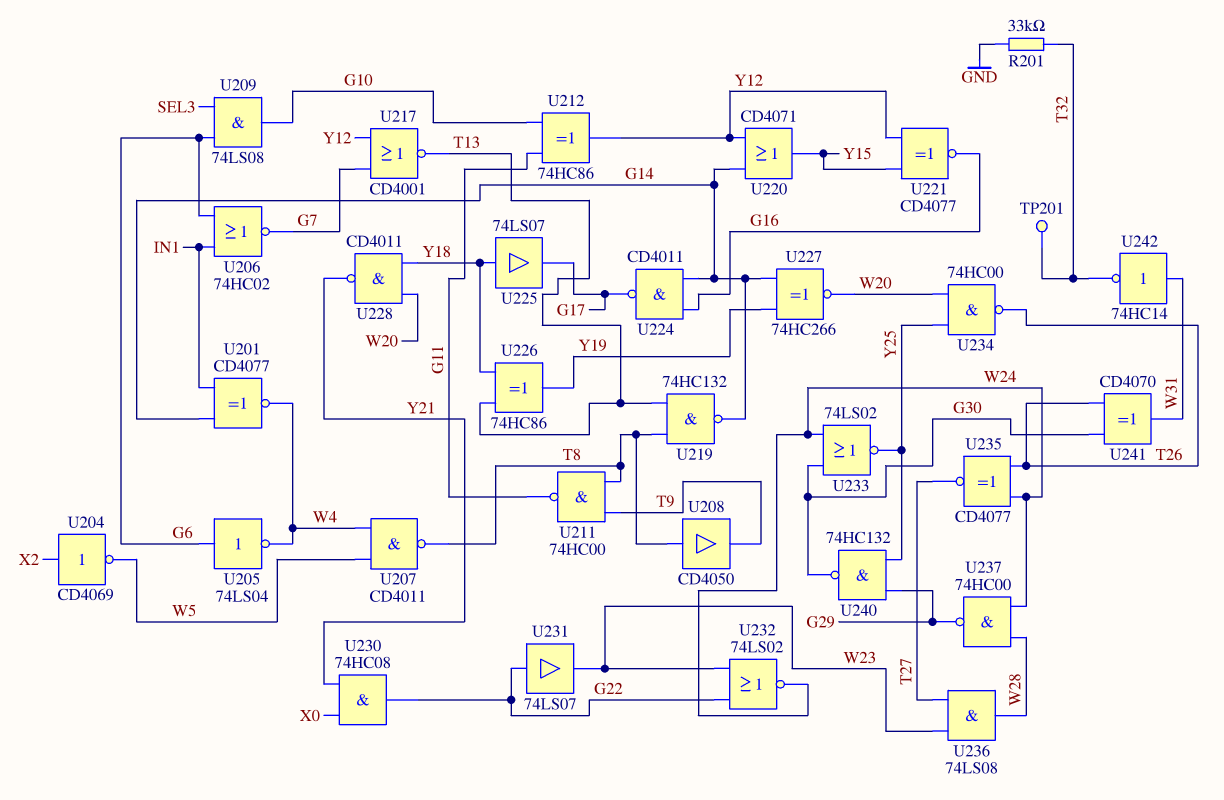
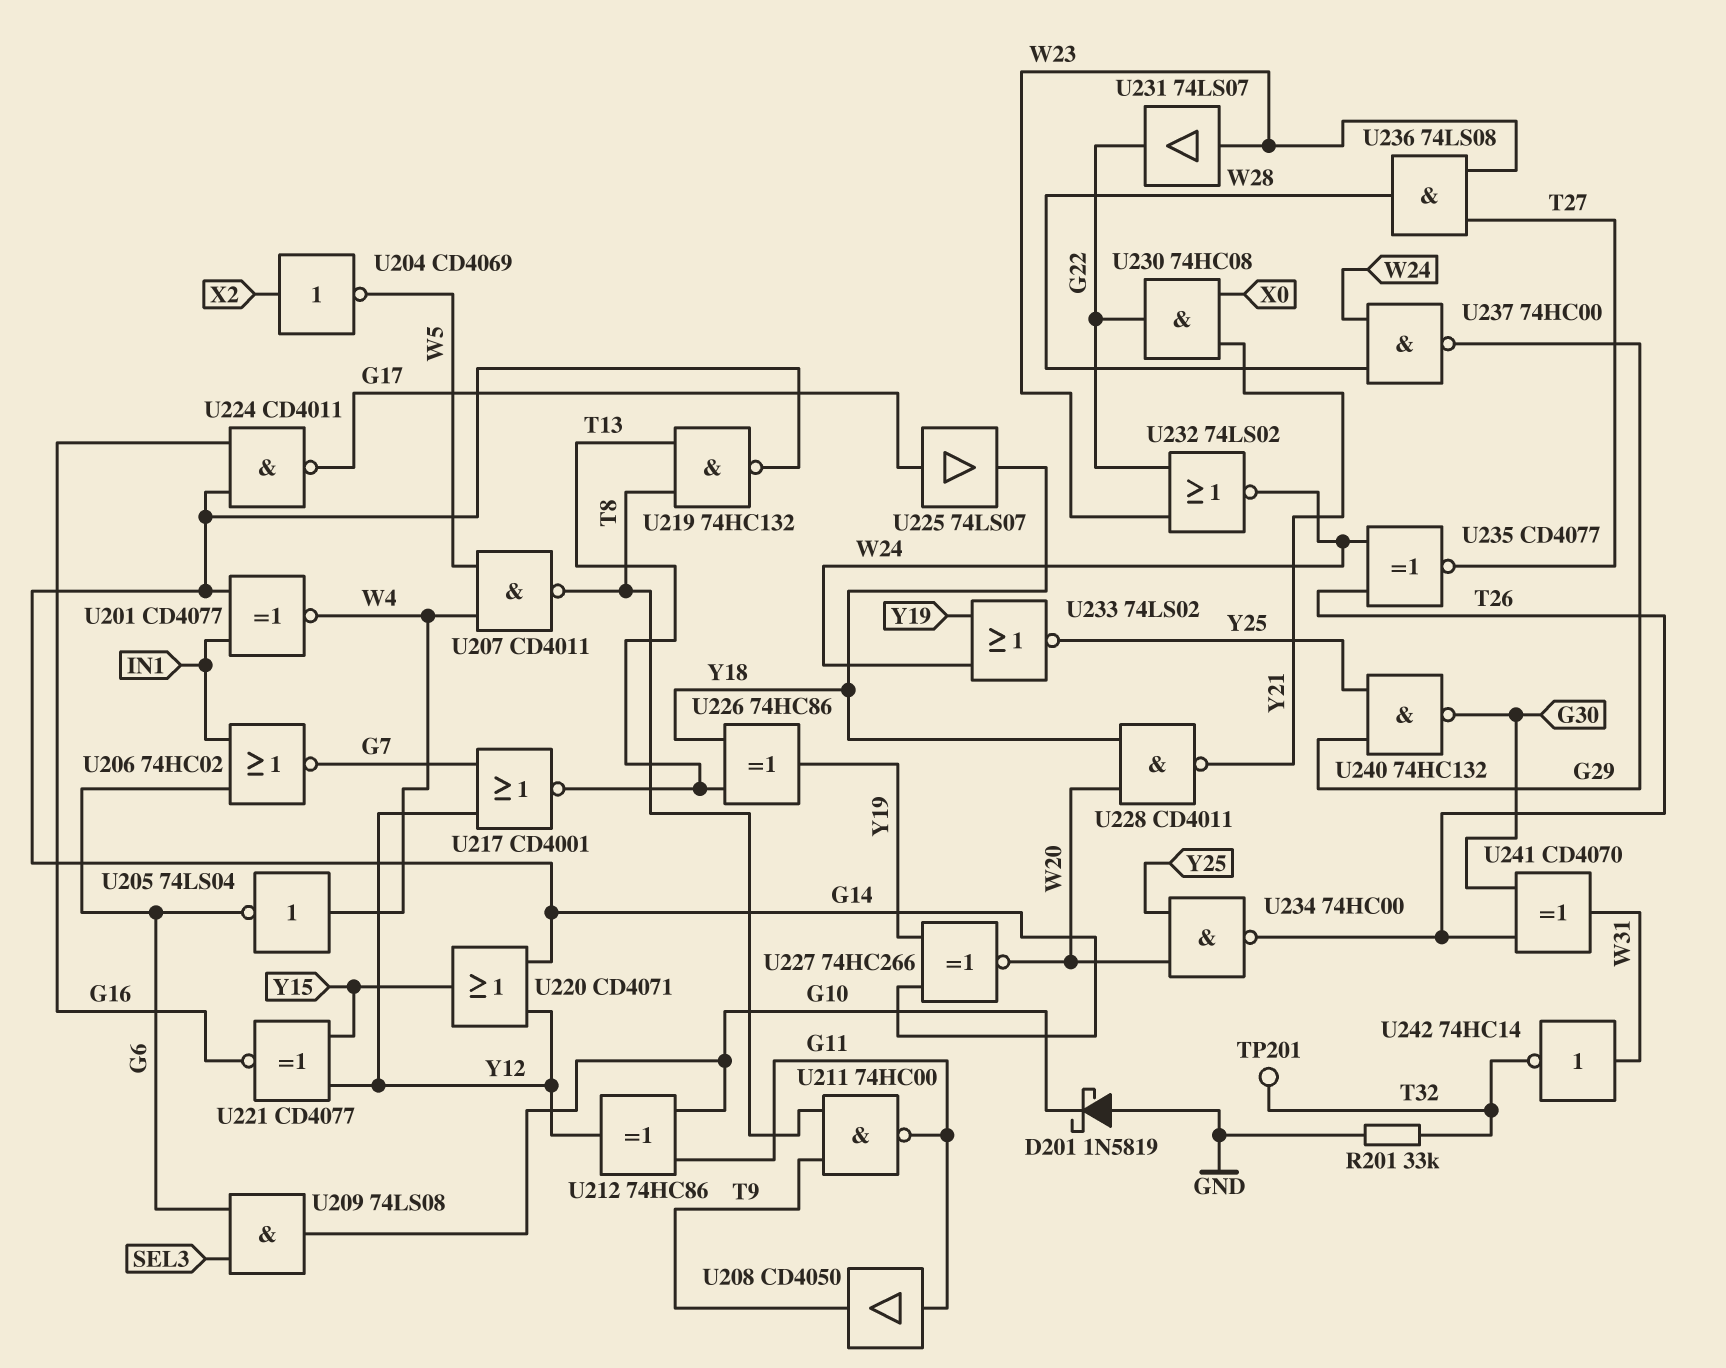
D201: none -> schottky 1N5819 (A GND, K G10)
U205: NOT 74LS04 (in G6, out W4) -> NOT 74LS04 (in W4, out G6)
U208: buffer CD4050 (in T8, out T9) -> buffer CD4050 (in G11, out T9)
U225: buffer 74LS07 (in Y18, out G17) -> buffer 74LS07 (in G17, out Y18)
U231: buffer 74LS07 (in G22, out W23) -> buffer 74LS07 (in W23, out G22)
U233: NOR 74LS02 (in G30, in W24, out Y25) -> NOR 74LS02 (in W24, in Y19, out Y25)

